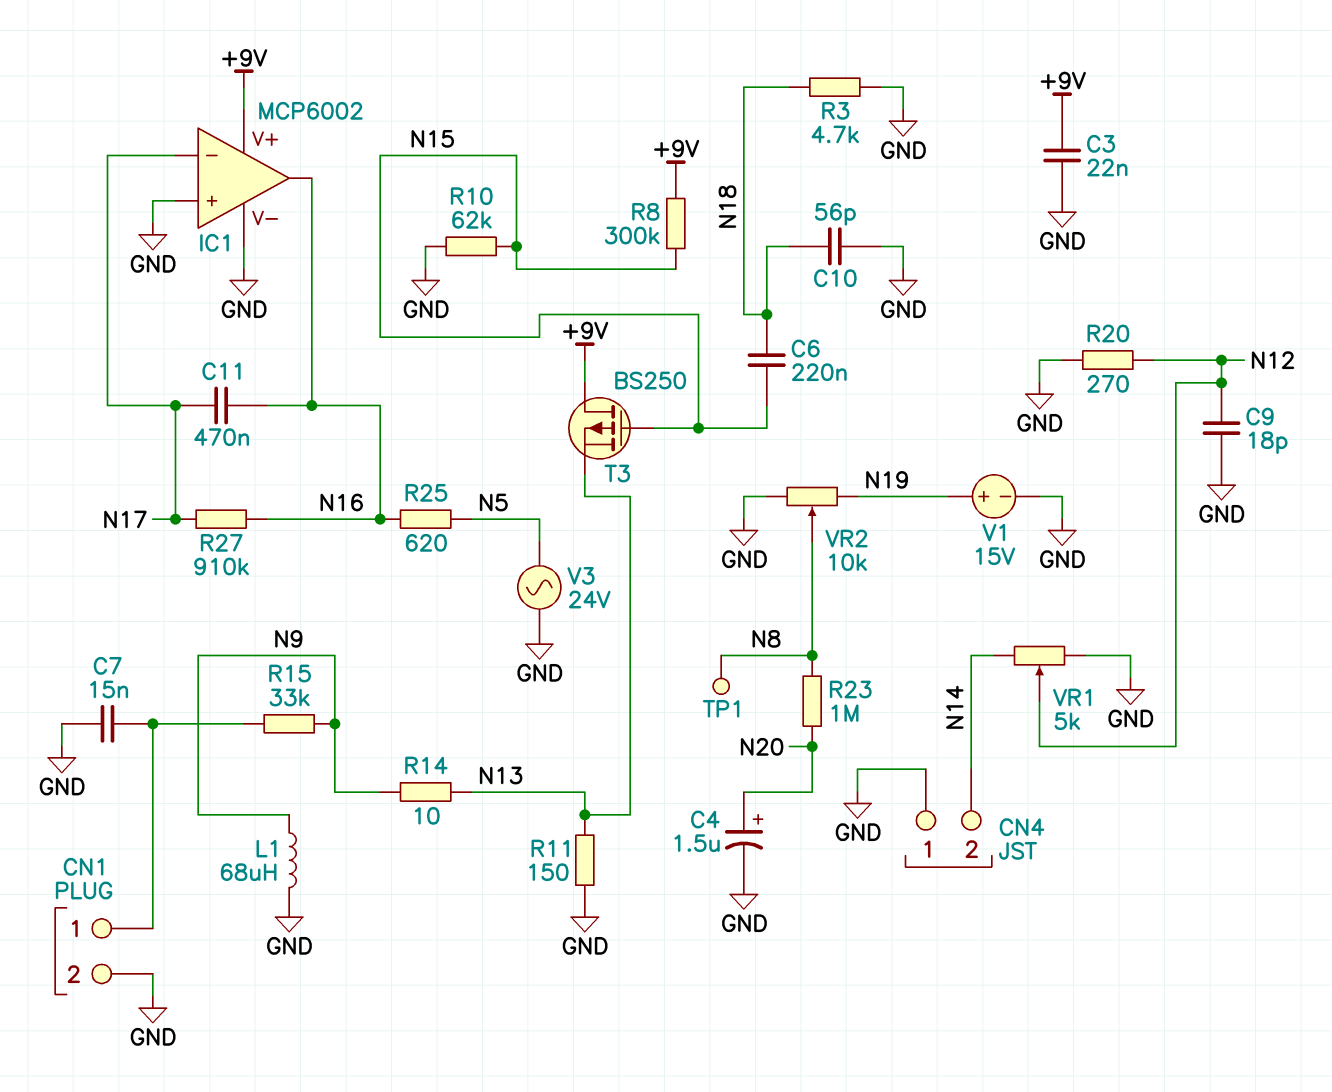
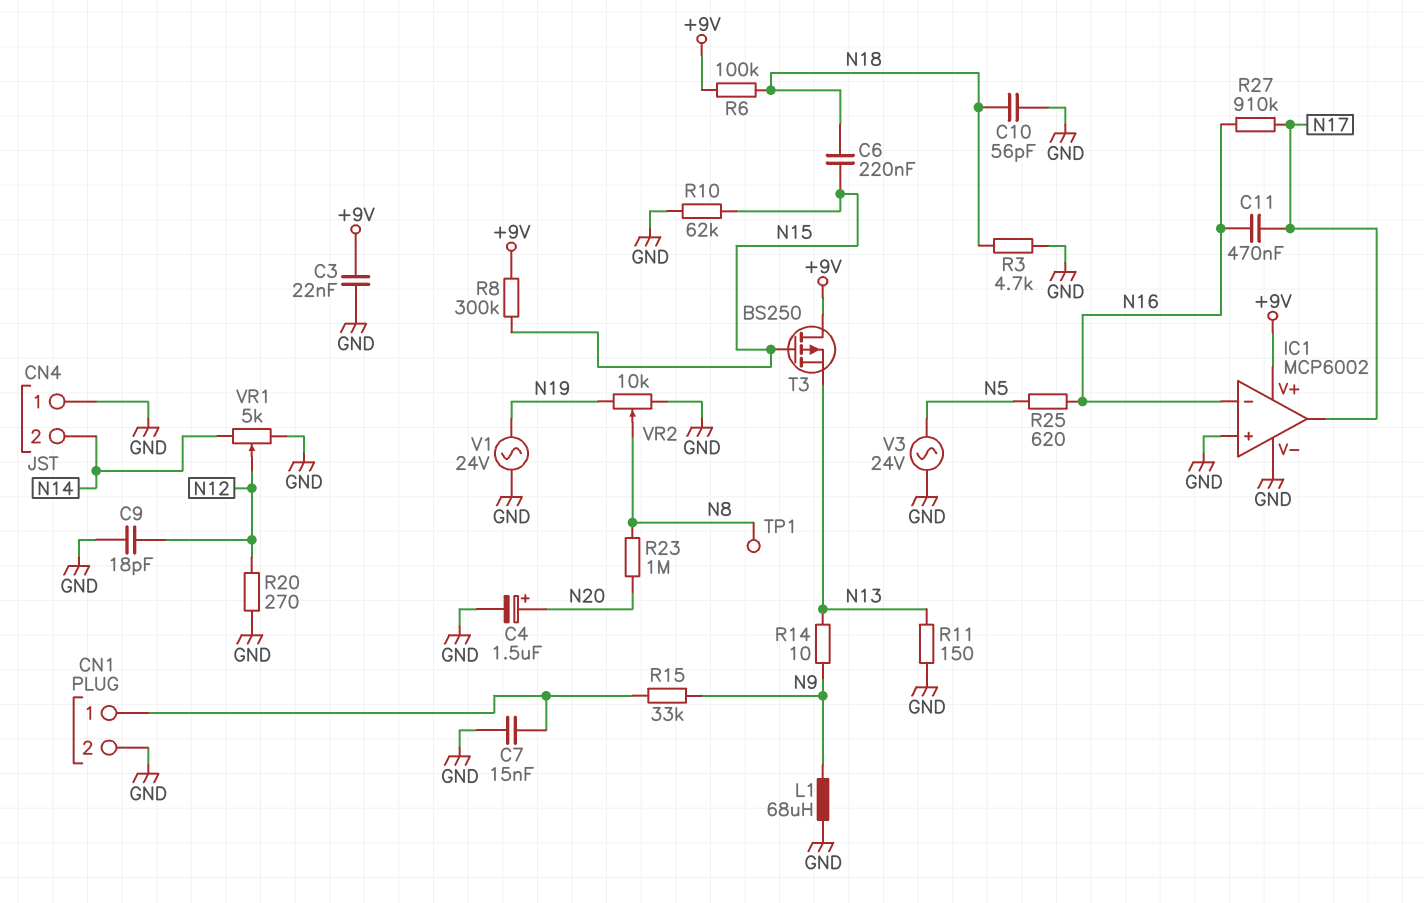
IC1 pin in-: N17 -> N16
IC1 pin out: N16 -> N17
R6: none -> 100k (+9V, N18)
V1: 15V (plus N19, minus GND) -> AC 24V (GND, N19)

